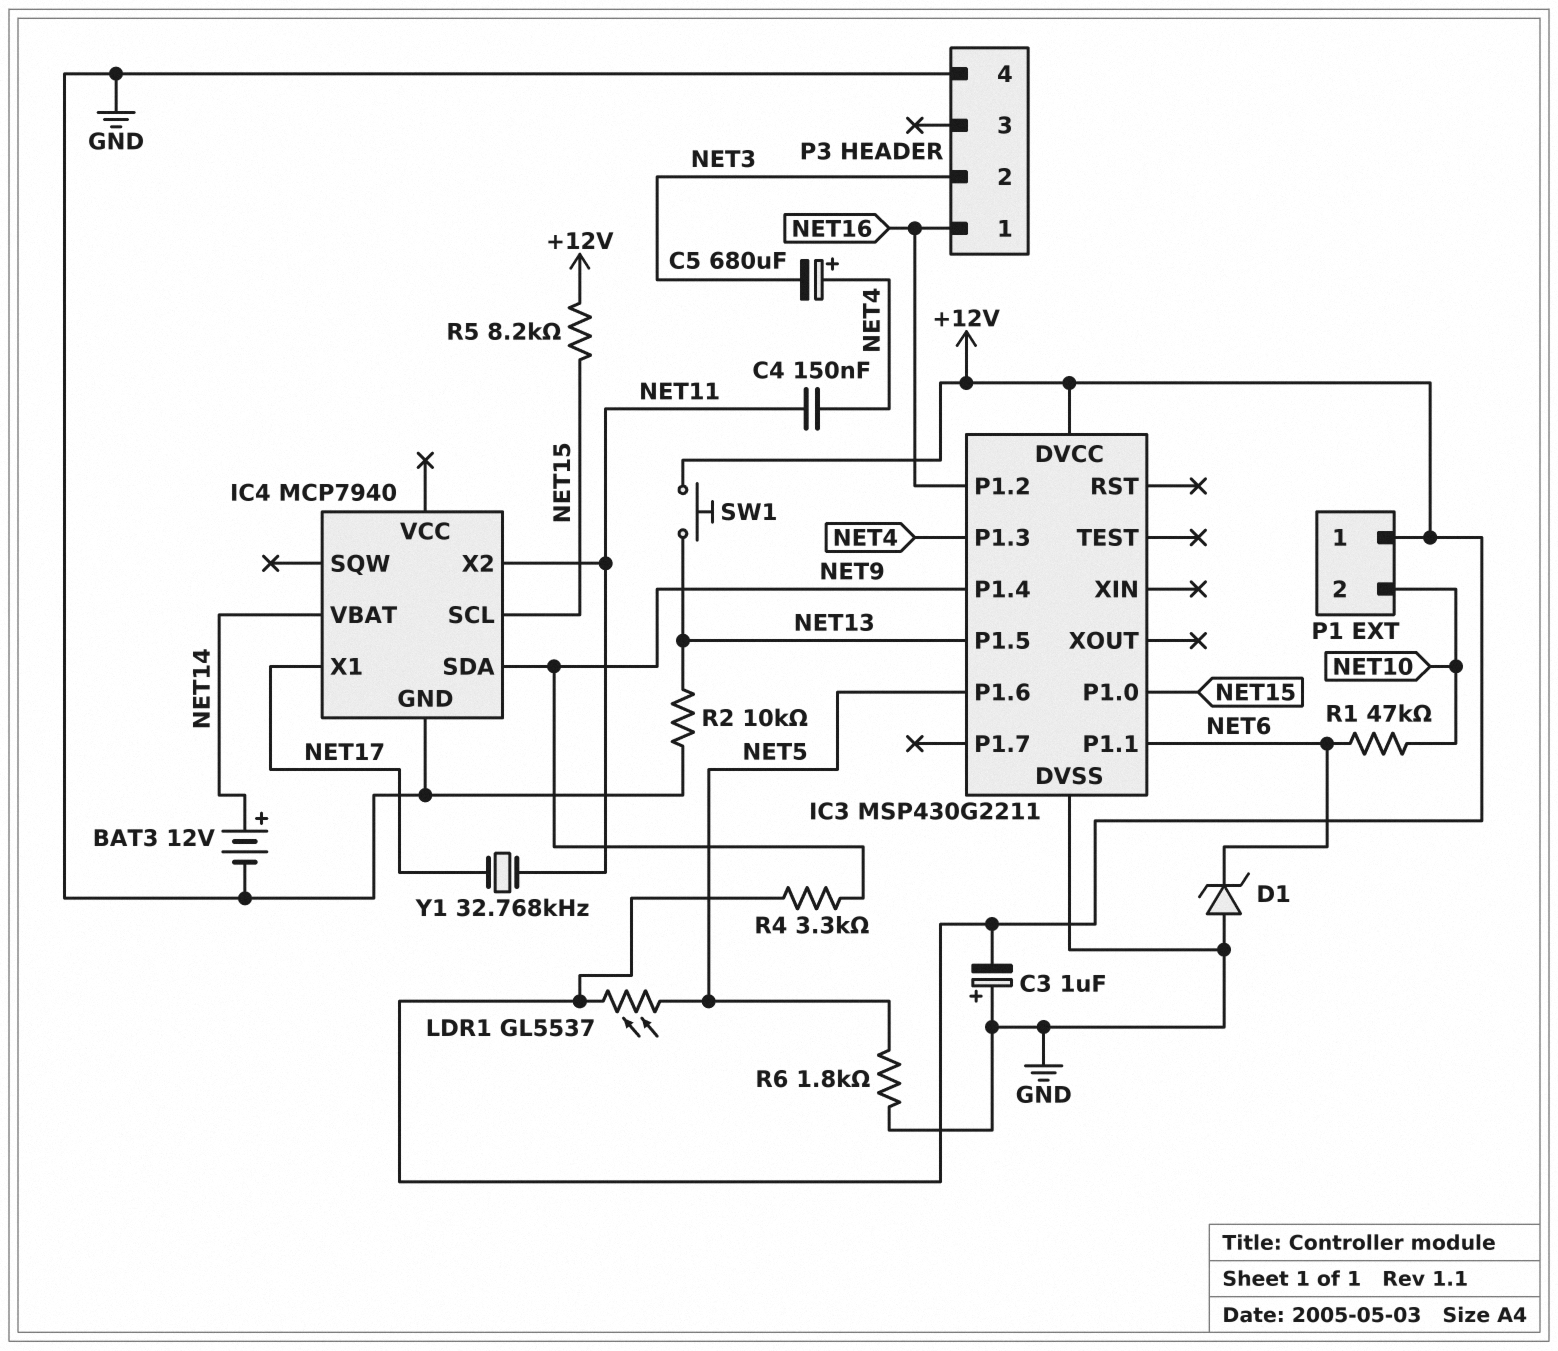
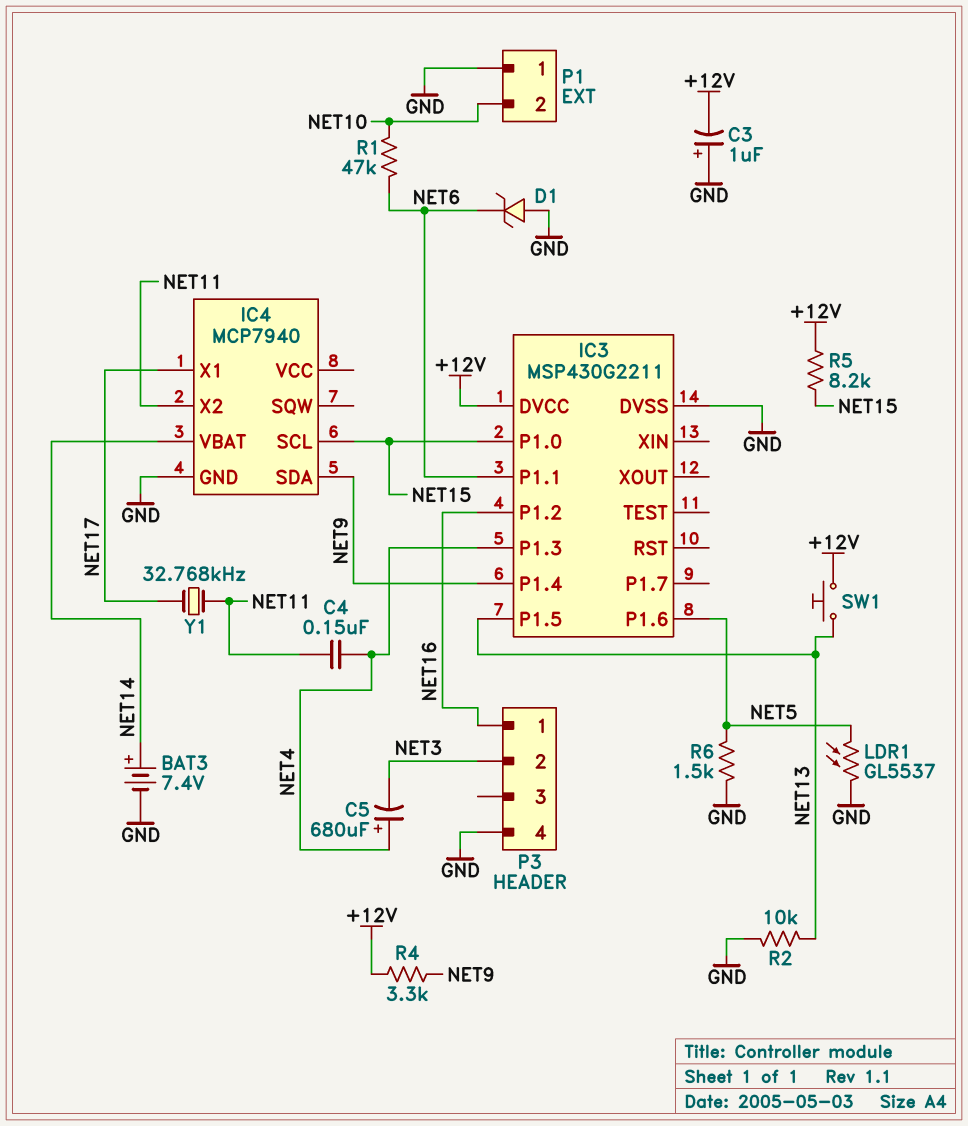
BAT3: 12V (plus NET14, minus GND) -> 7.4V (plus NET14, minus GND)
LDR1: GL5537 (+12V, NET5) -> GL5537 (GND, NET5)
P1 pin 1: +12V -> GND
R6: 1.8k (GND, NET5) -> 1.5k (GND, NET5)

